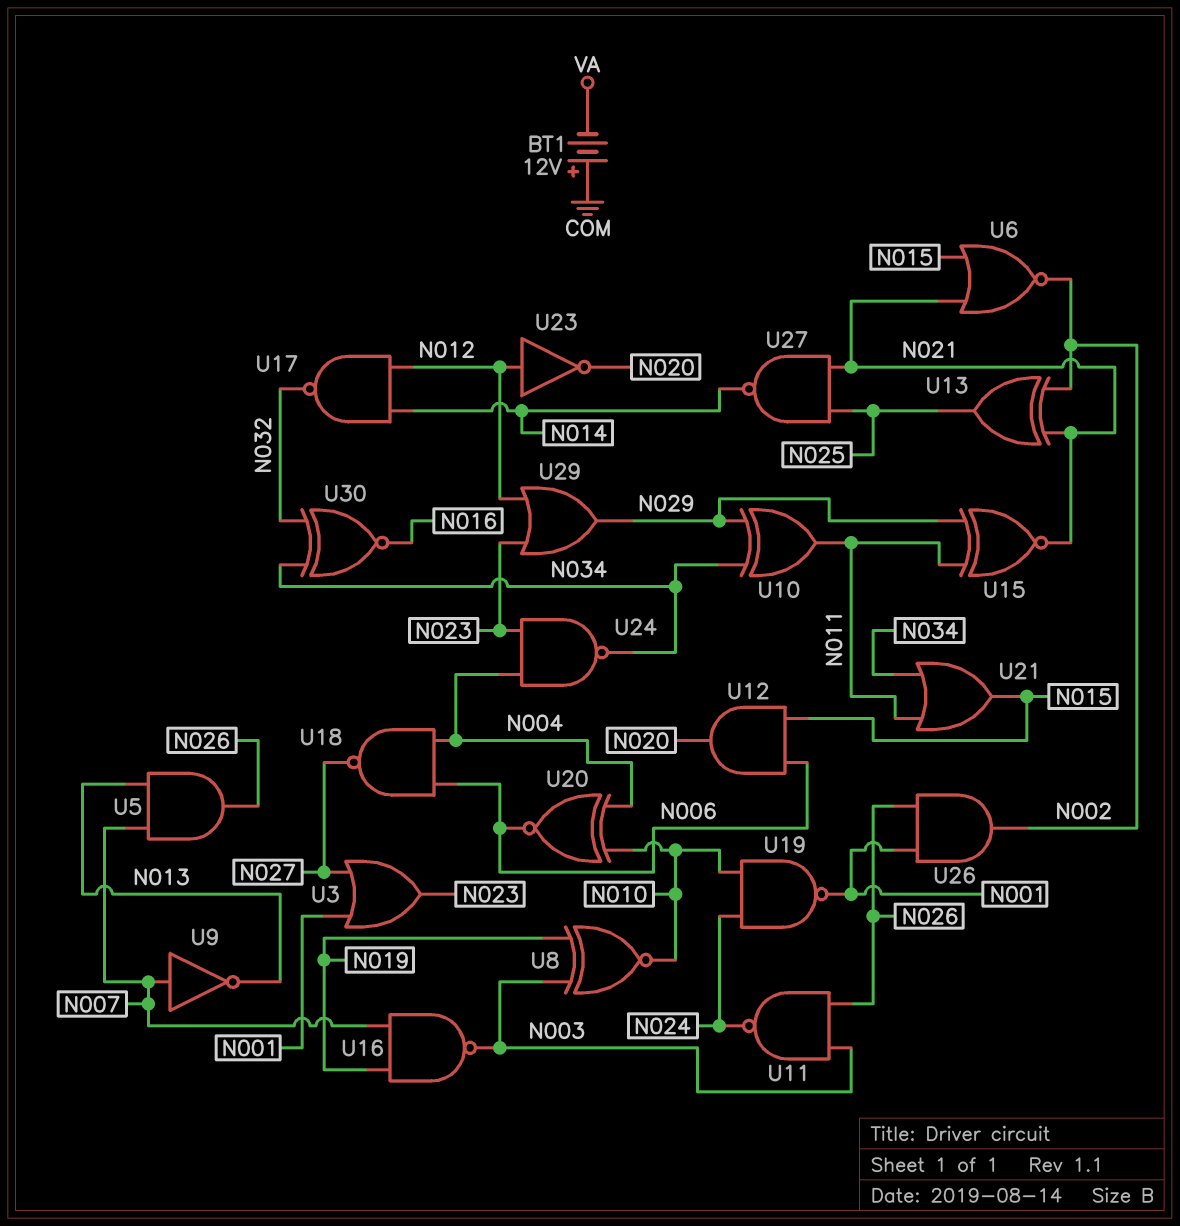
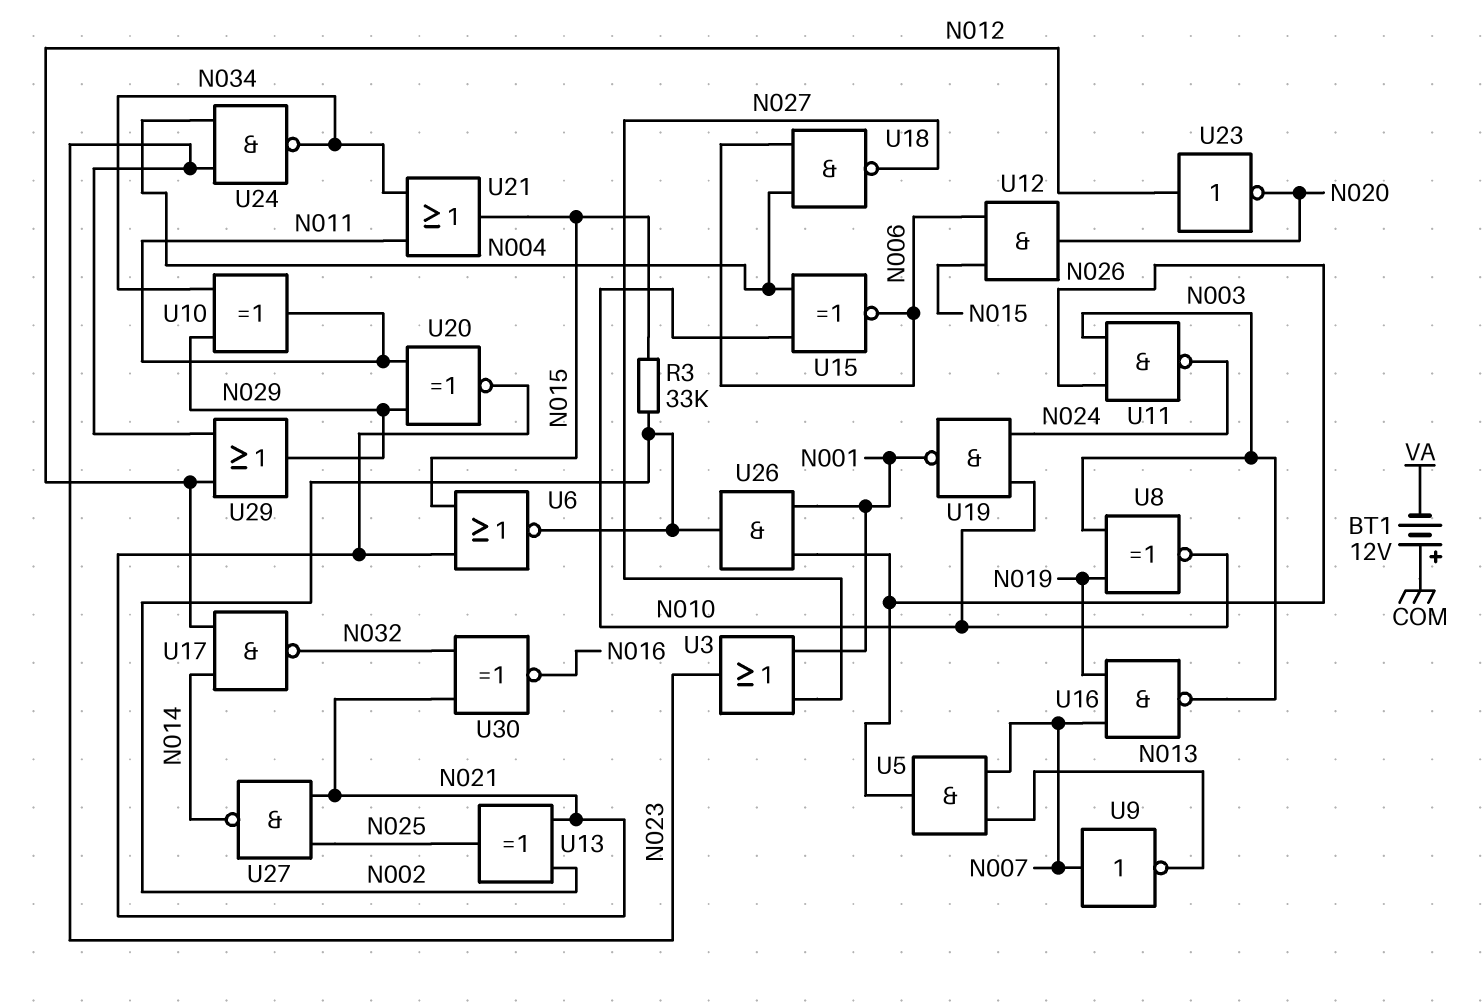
R3: none -> 33k (N002, N015)
U15: XNOR (in N011, in N029, out N021) -> XNOR (in N004, in N010, out N006)
U20: XNOR (in N004, in N010, out N006) -> XNOR (in N011, in N029, out N021)
U30: XNOR (in N032, in N034, out N016) -> XNOR (in N021, in N032, out N016)

